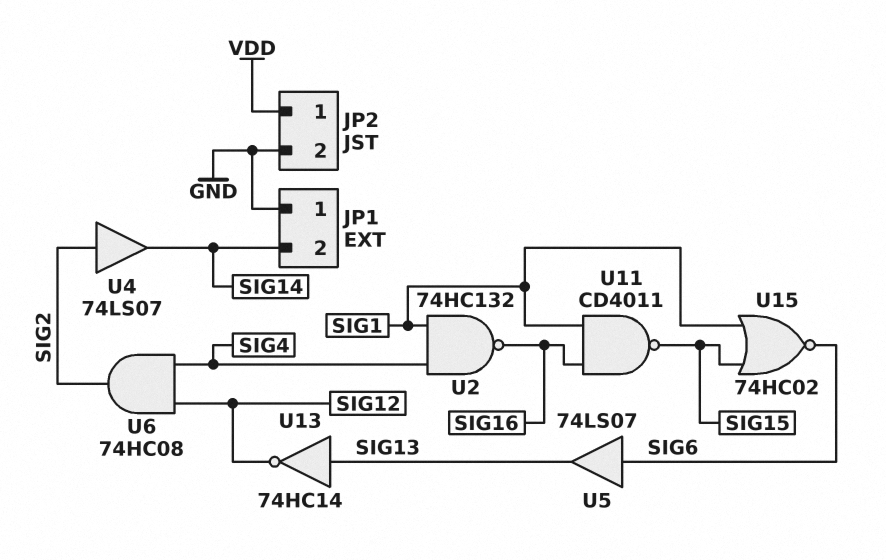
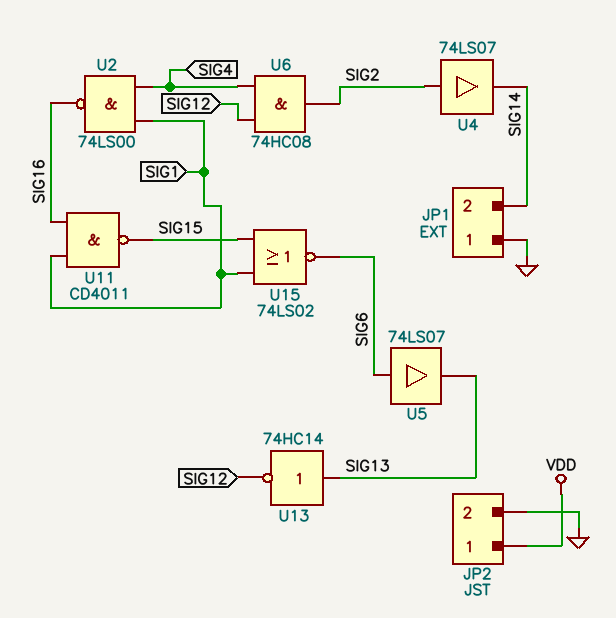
U2: NAND 74HC132 (in SIG1, in SIG4, out SIG16) -> NAND 74LS00 (in SIG1, in SIG4, out SIG16)
U15: NOR 74HC02 (in SIG1, in SIG15, out SIG6) -> NOR 74LS02 (in SIG1, in SIG15, out SIG6)

